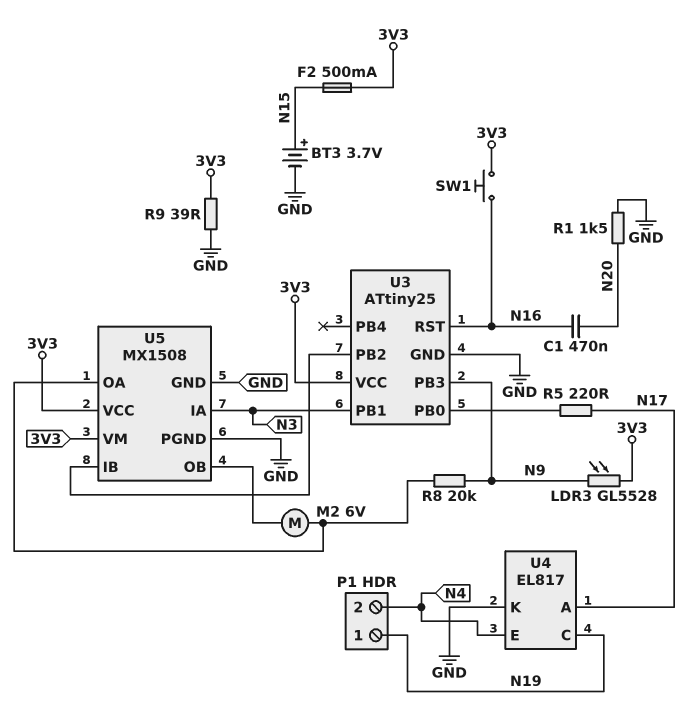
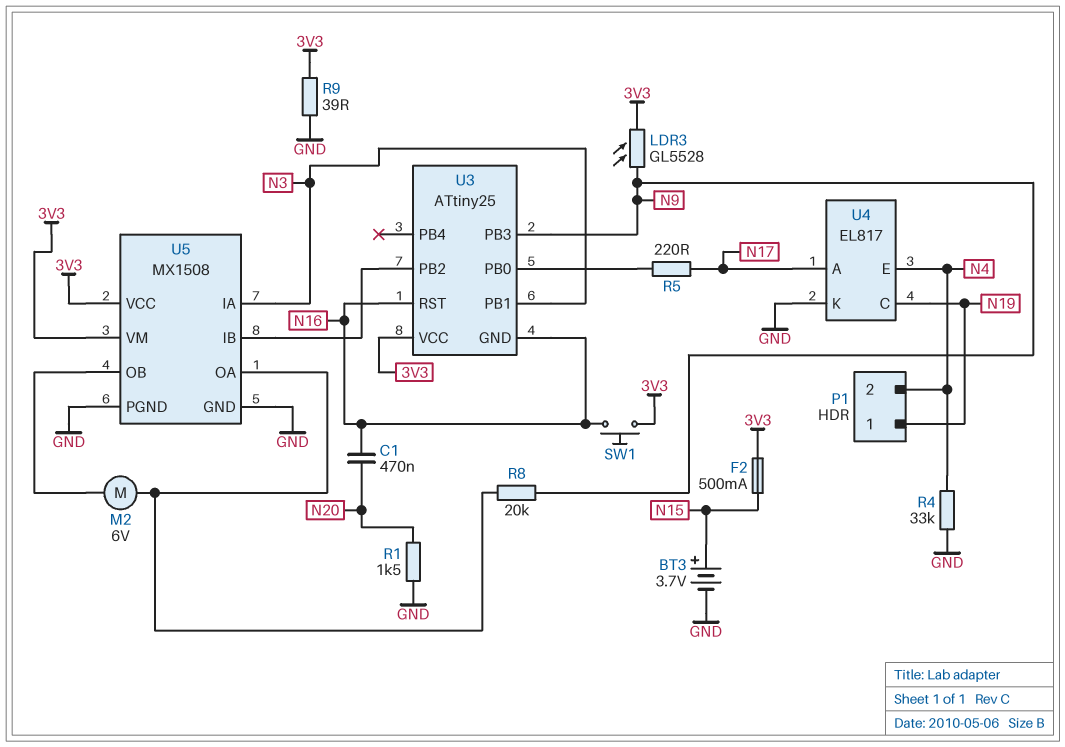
R4: none -> 33k (GND, N4)
U3 pin GND: GND -> N16

